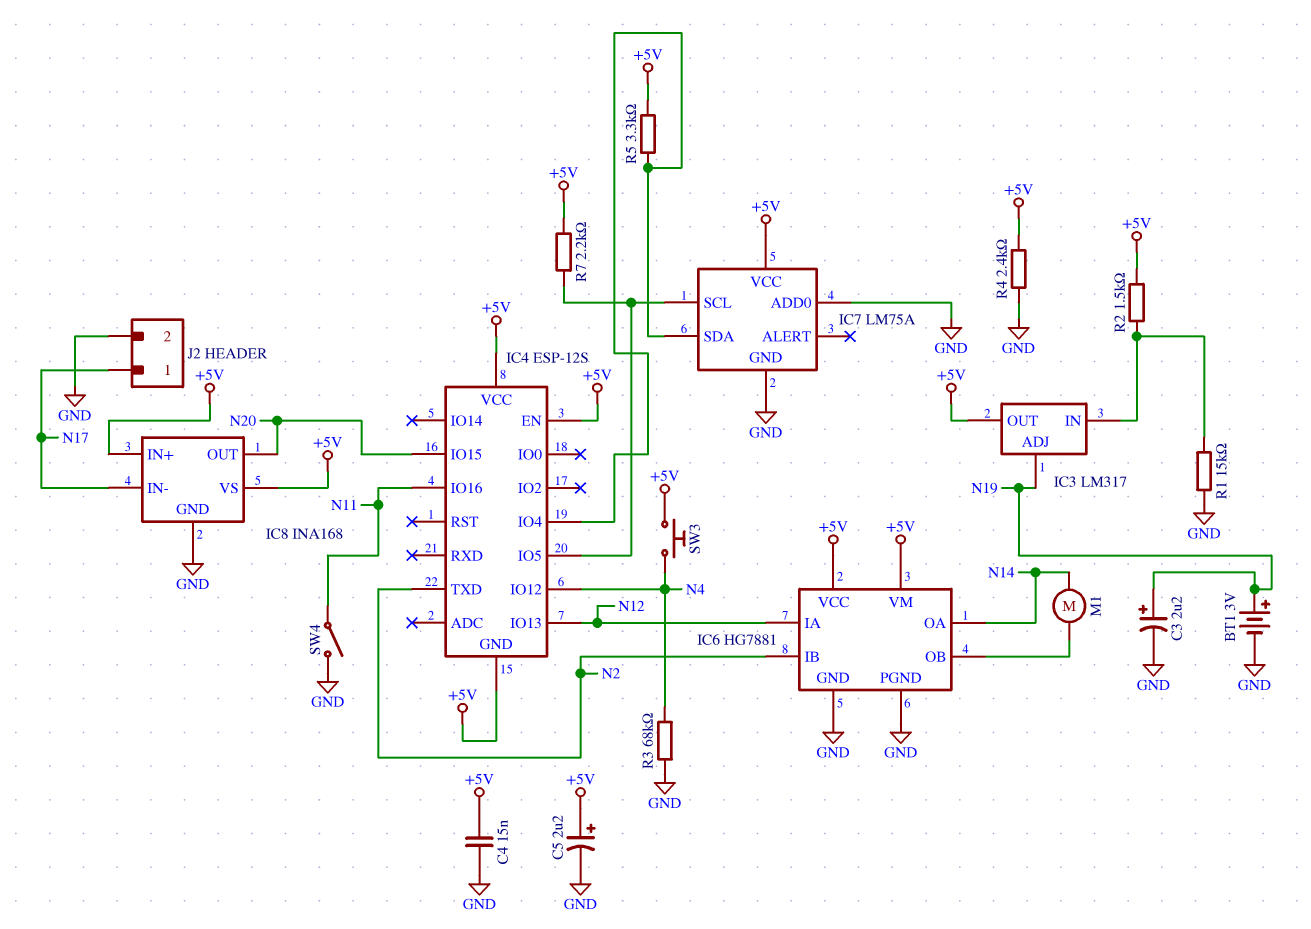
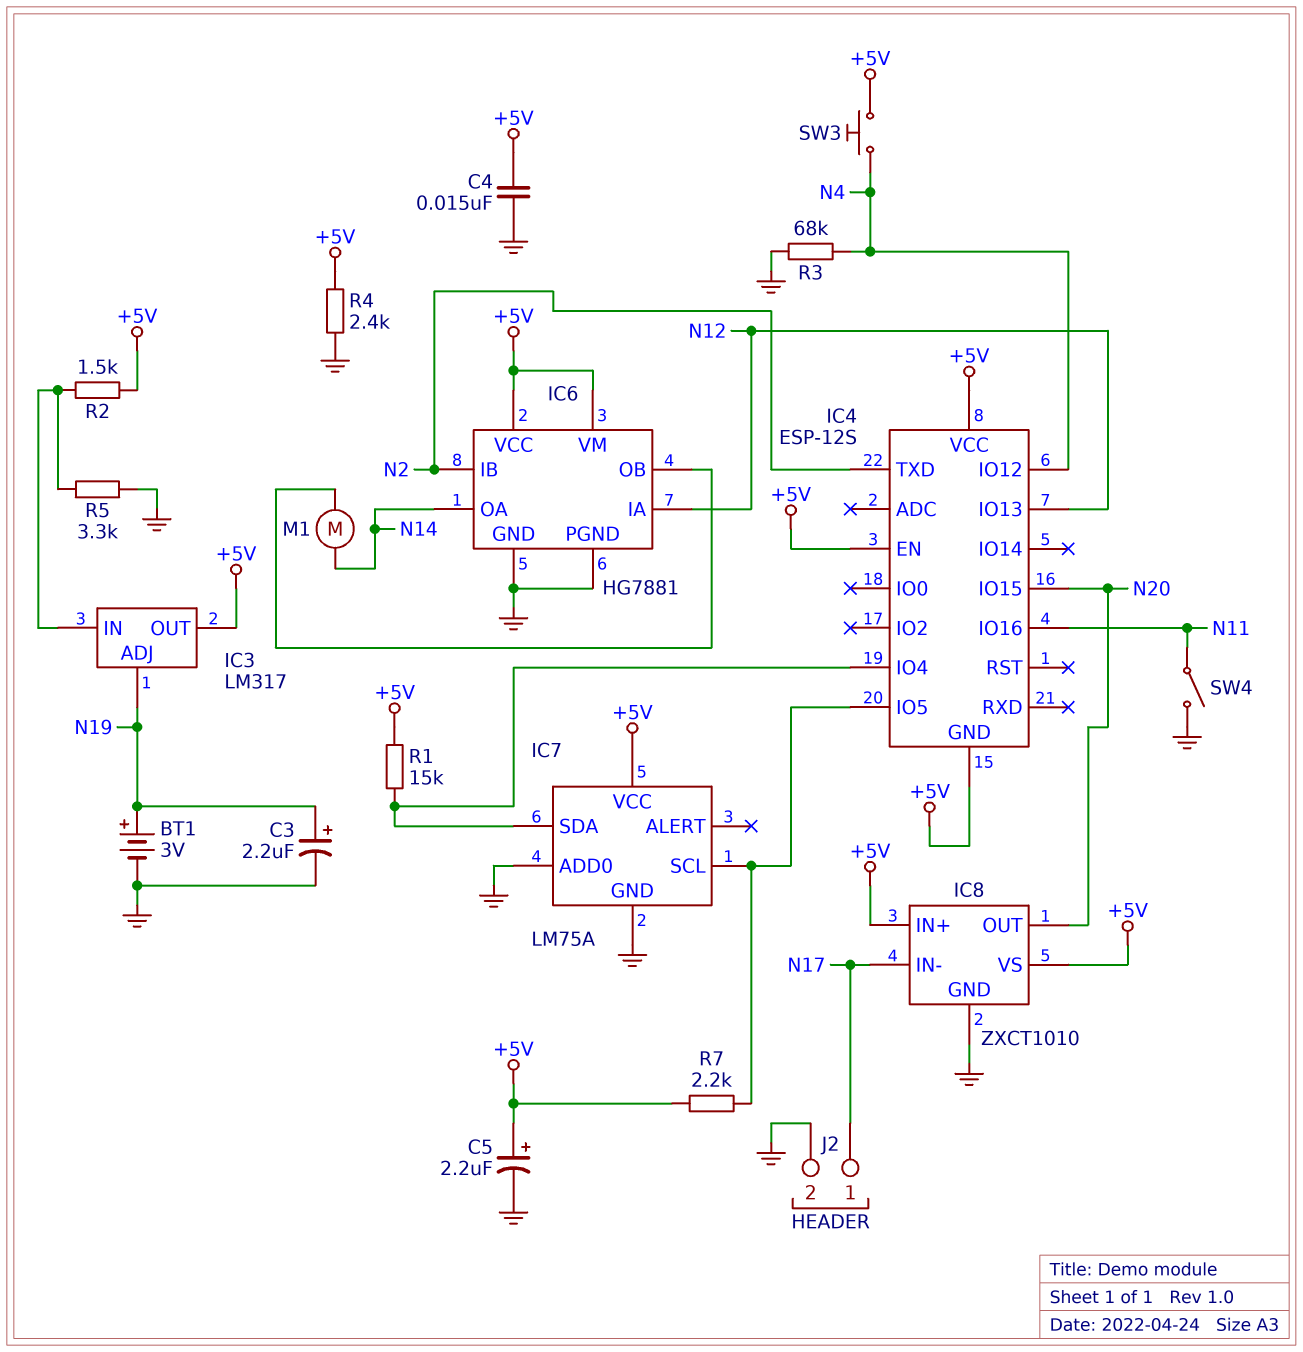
IC8: INA168 -> ZXCT1010
R1: 15k (GND, IC3/IN) -> 15k (+5V, IC4/IO4)
R5: 3.3k (+5V, IC4/IO4) -> 3.3k (GND, IC3/IN)

